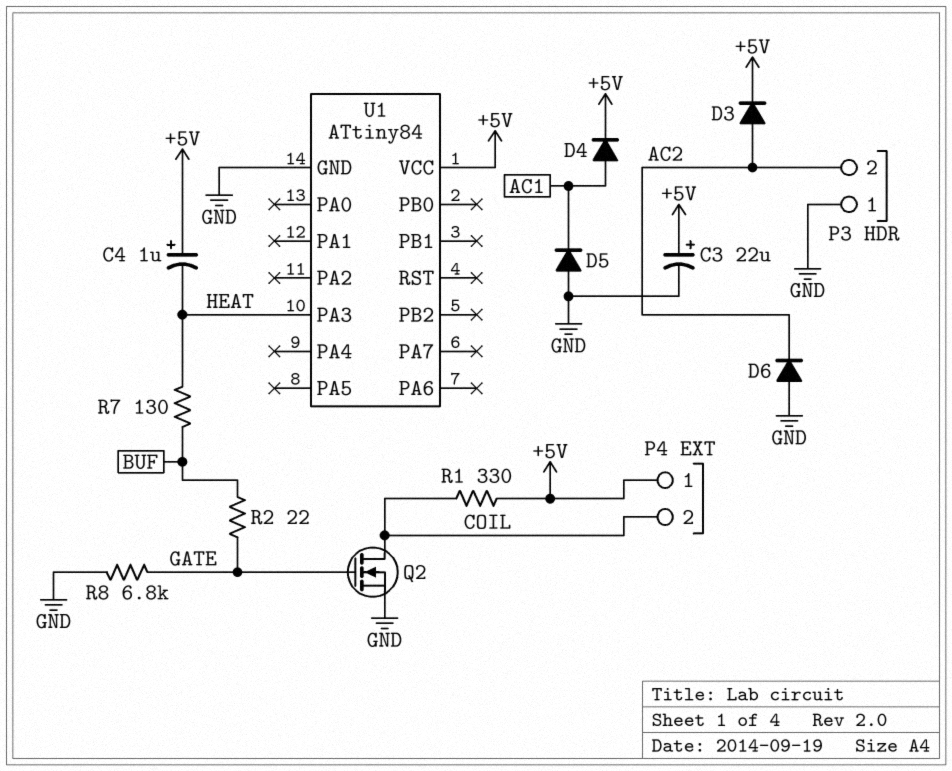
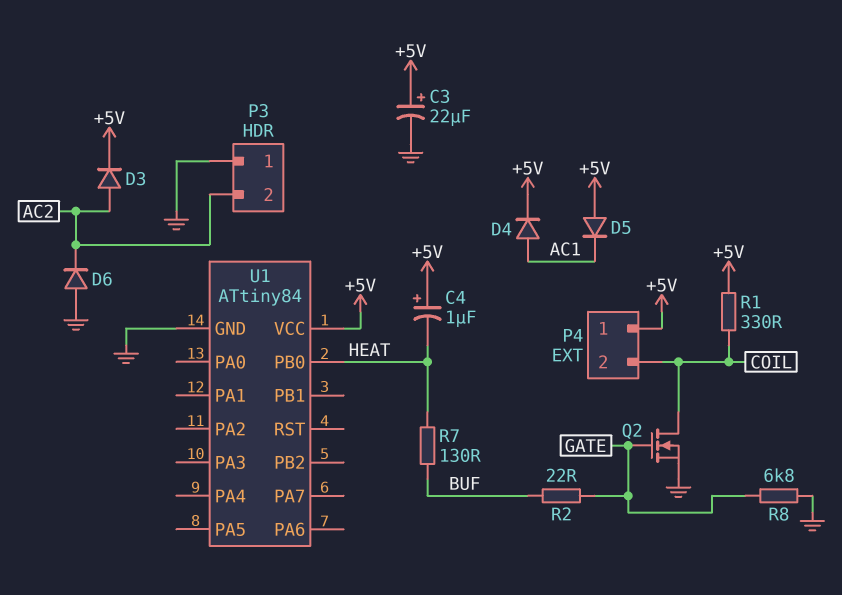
D5: diode (A GND, K AC1) -> diode (A +5V, K AC1)
U1 pin PA3: HEAT -> none
U1 pin PB0: none -> HEAT

